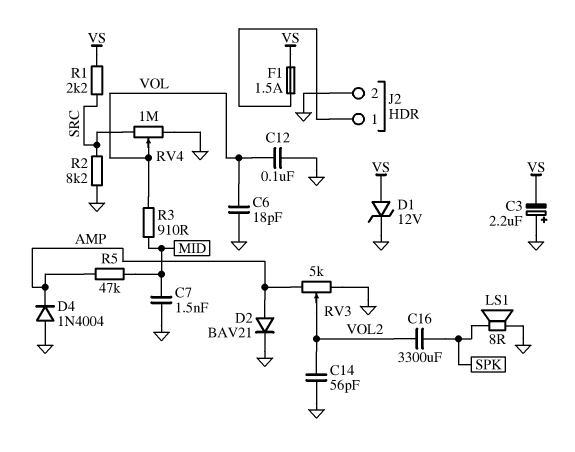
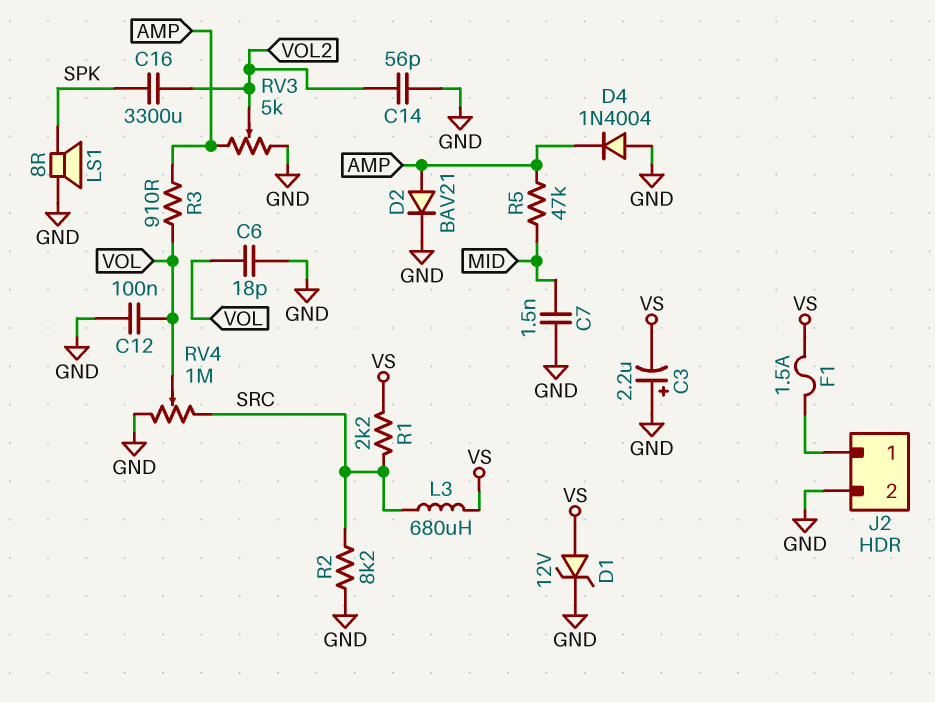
L3: none -> 680uH (SRC, VS)
R3: 910 (MID, VOL) -> 910 (AMP, VOL)

